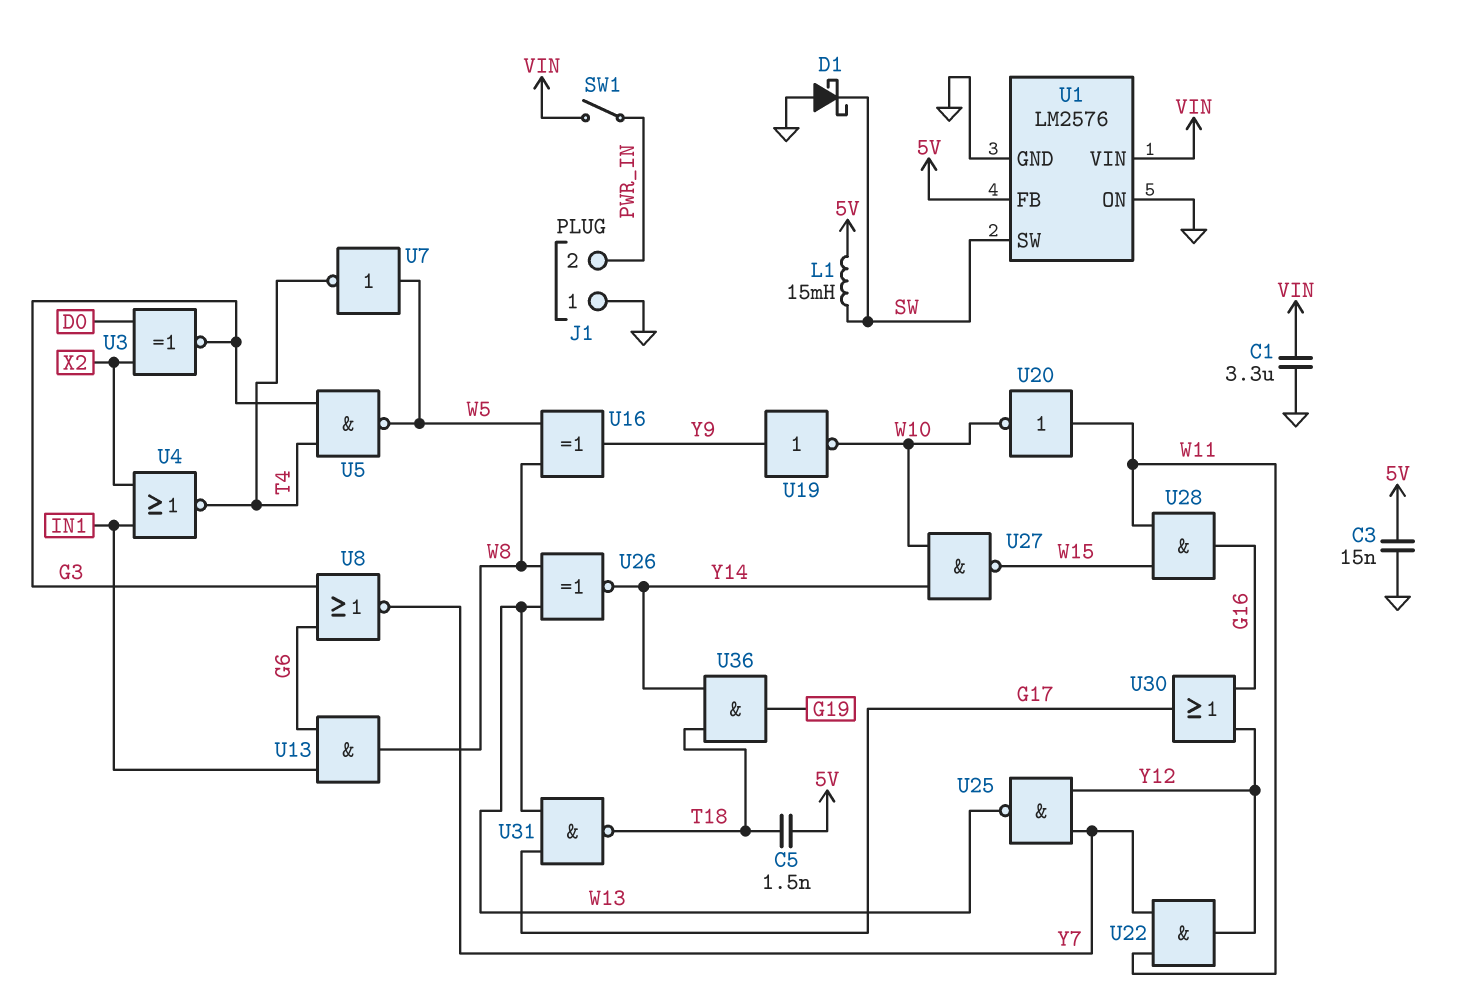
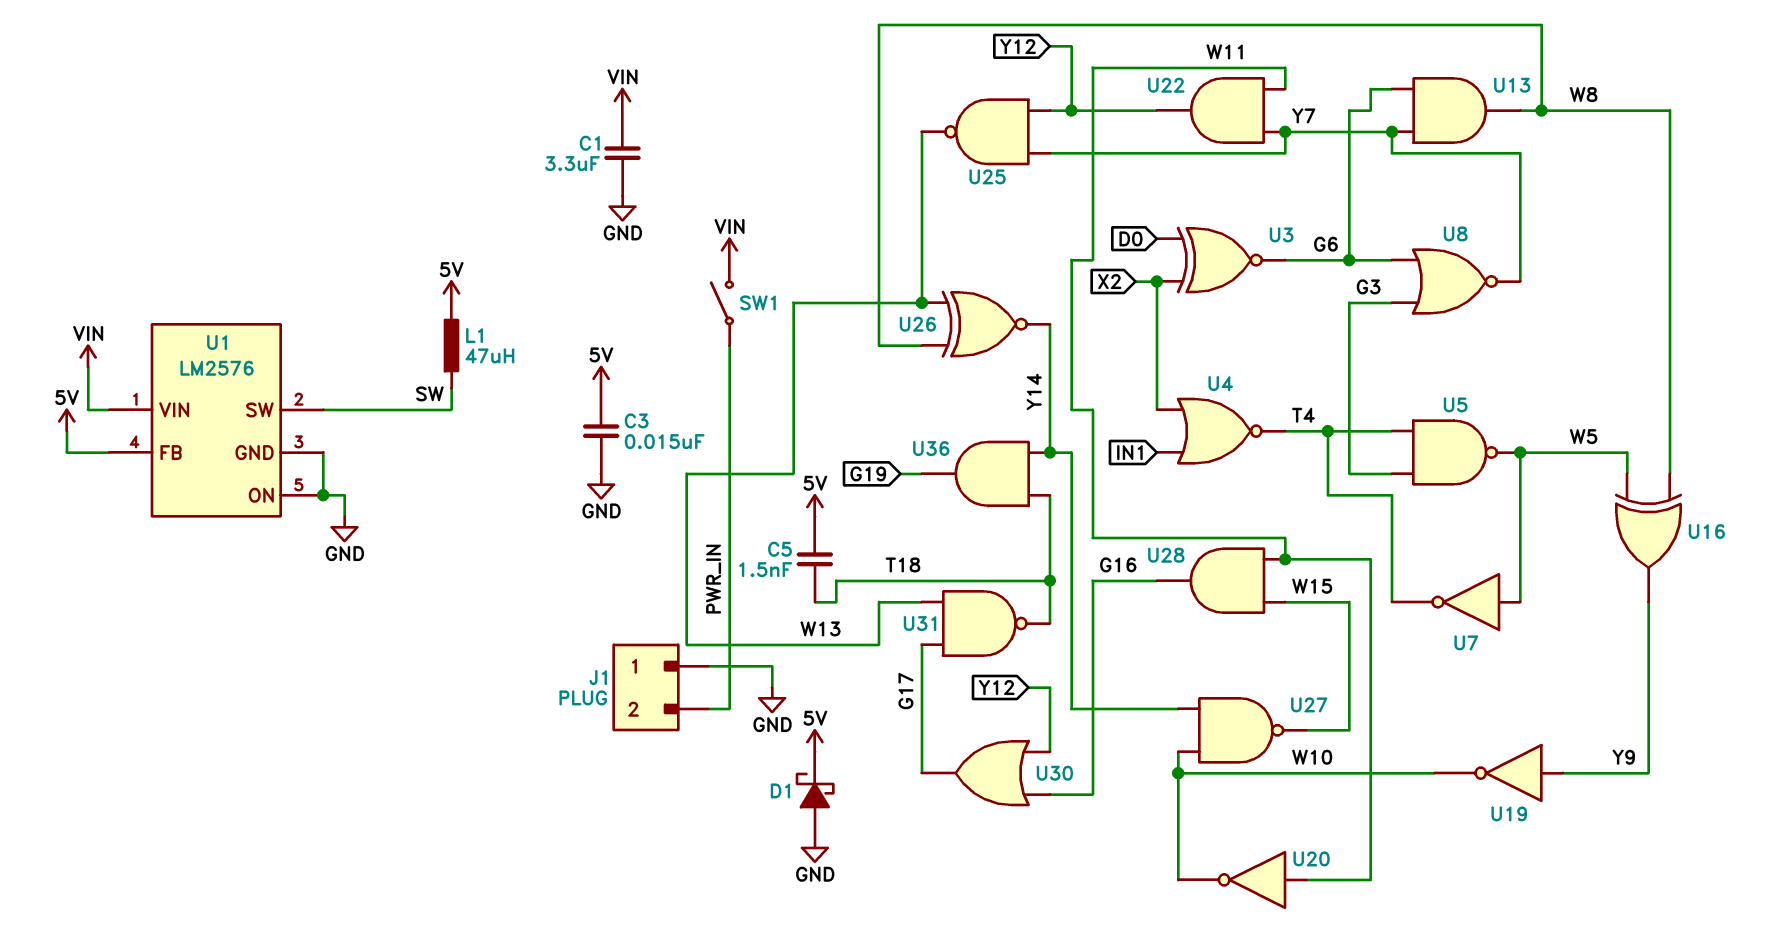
D1: schottky (A GND, K SW) -> schottky (A GND, K 5V)
L1: 15mH (5V, SW) -> 47uH (5V, SW)
U3: XNOR (in D0, in X2, out G3) -> XNOR (in D0, in X2, out G6)
U13: AND (in G6, in IN1, out W8) -> AND (in G6, in Y7, out W8)

